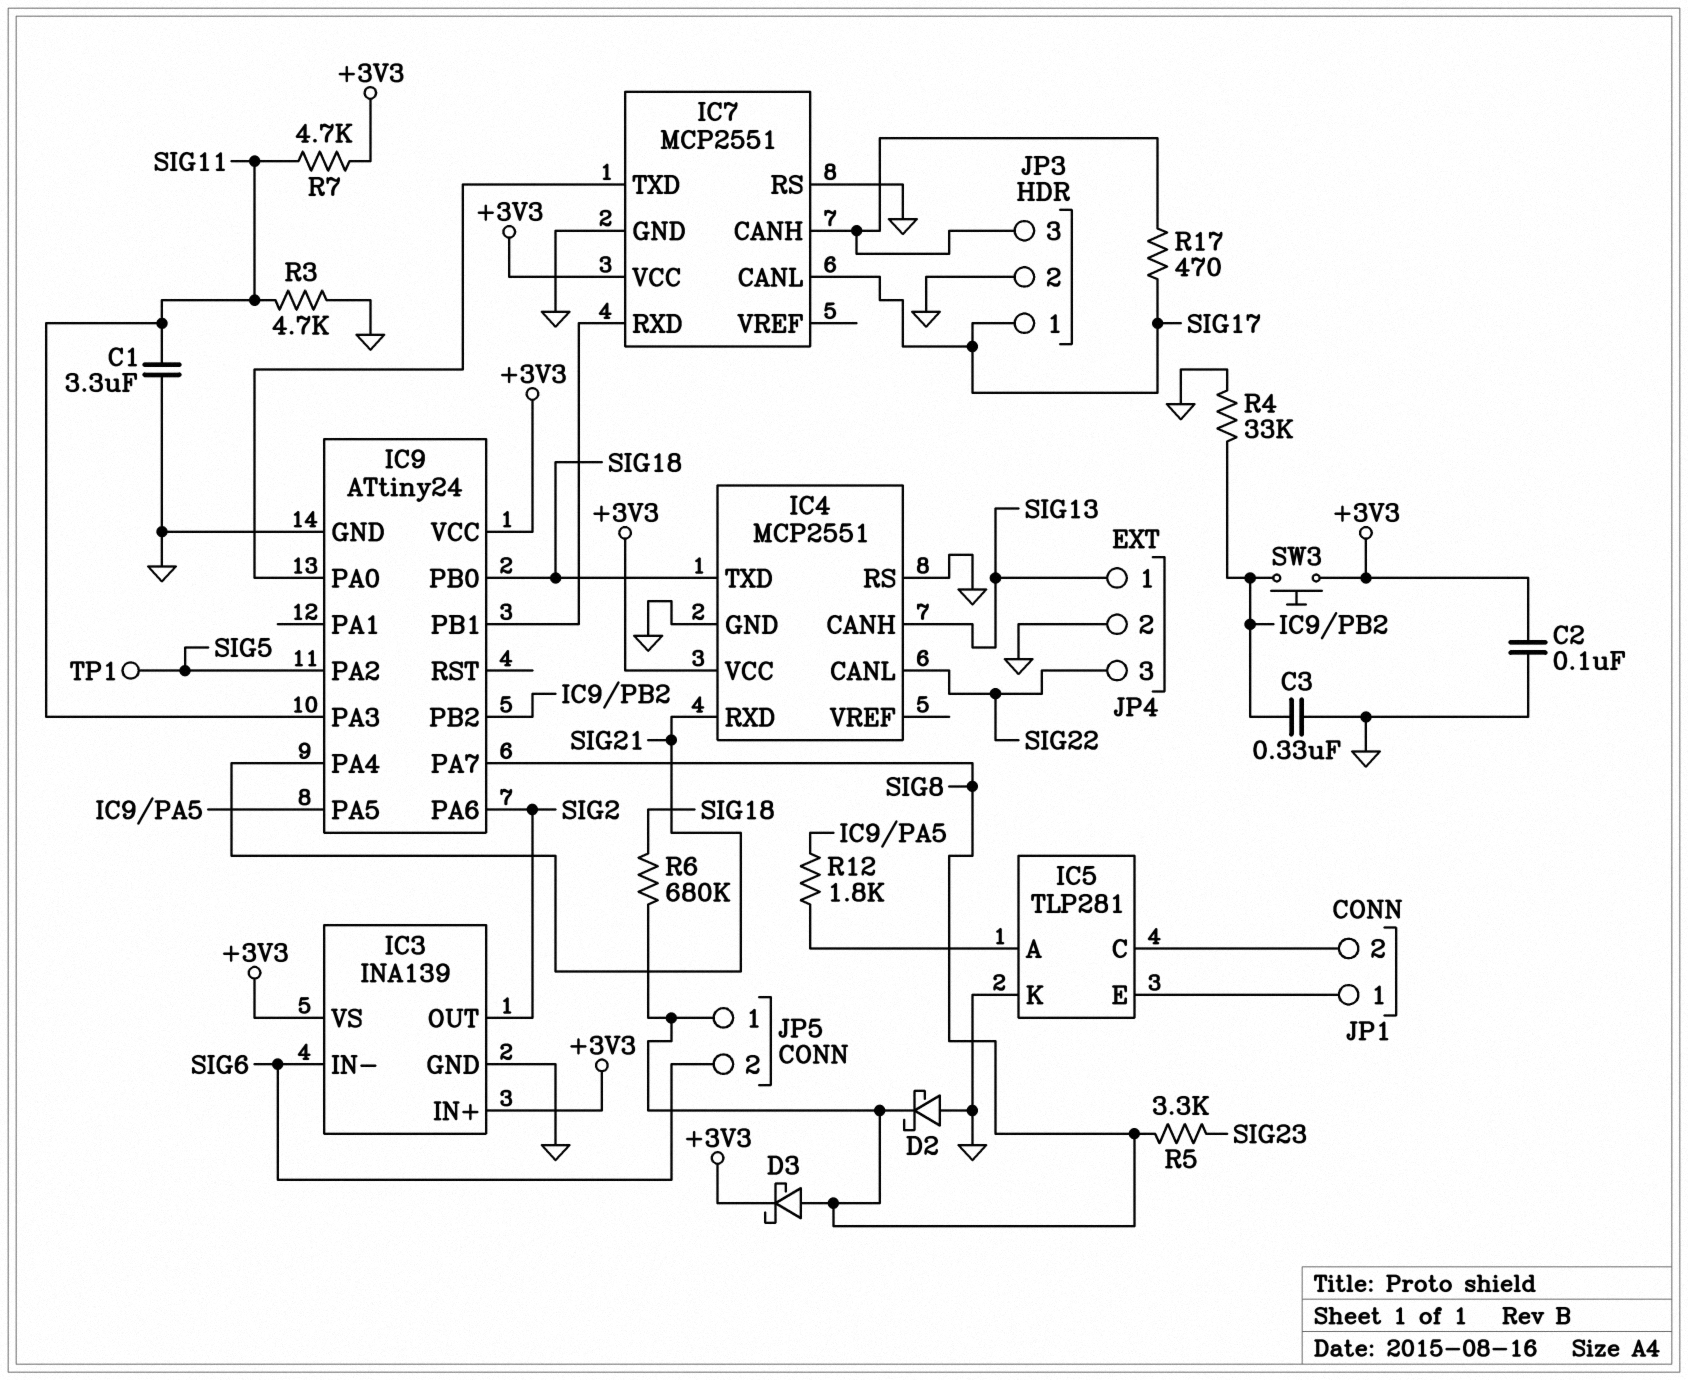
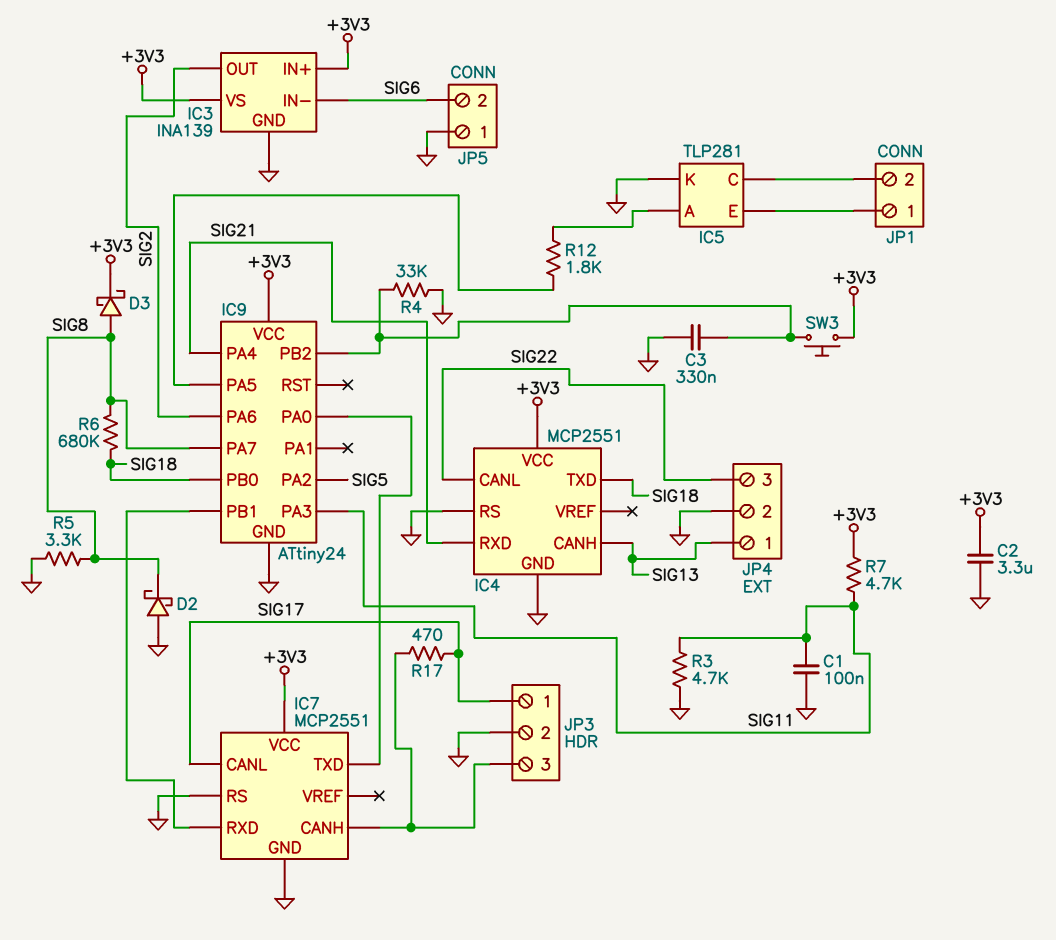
C1: 3.3uF (GND, SIG11) -> 100nF (GND, SIG11)
C2: 100nF (+3V3, GND) -> 3.3uF (+3V3, GND)
JP5 pin 1: SIG8 -> GND
R5: 3.3k (SIG8, SIG23) -> 3.3k (GND, SIG8)
TP1: test point (SIG5) -> none

